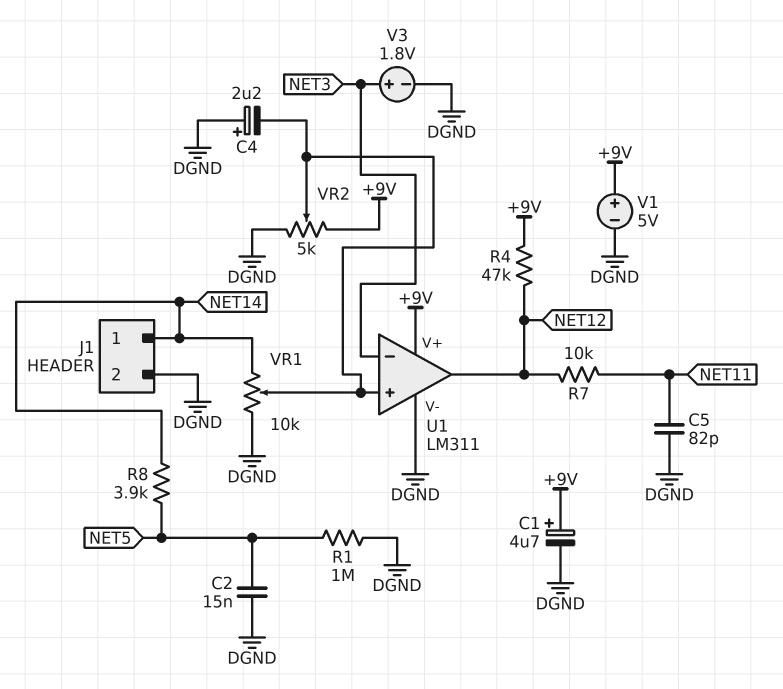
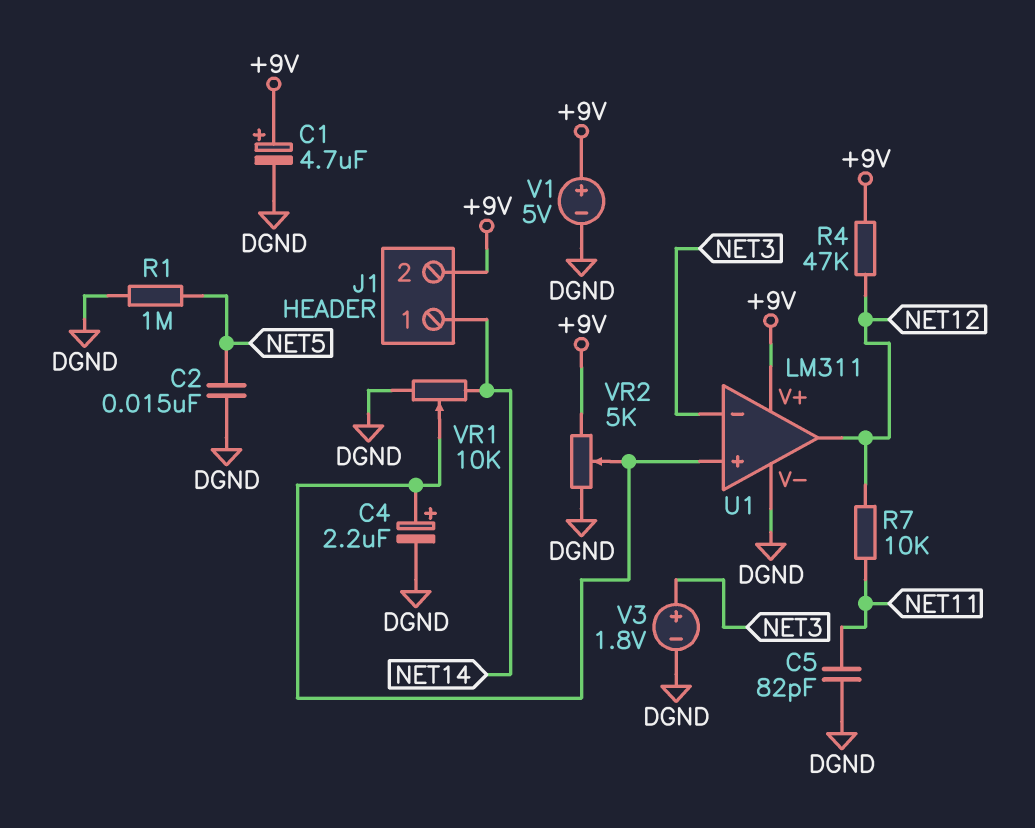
C4: 2.2uF (plus DGND, minus U1/in+) -> 2.2uF (plus U1/in+, minus DGND)
J1 pin 2: DGND -> +9V
R8: 3.9k (NET5, NET14) -> none

